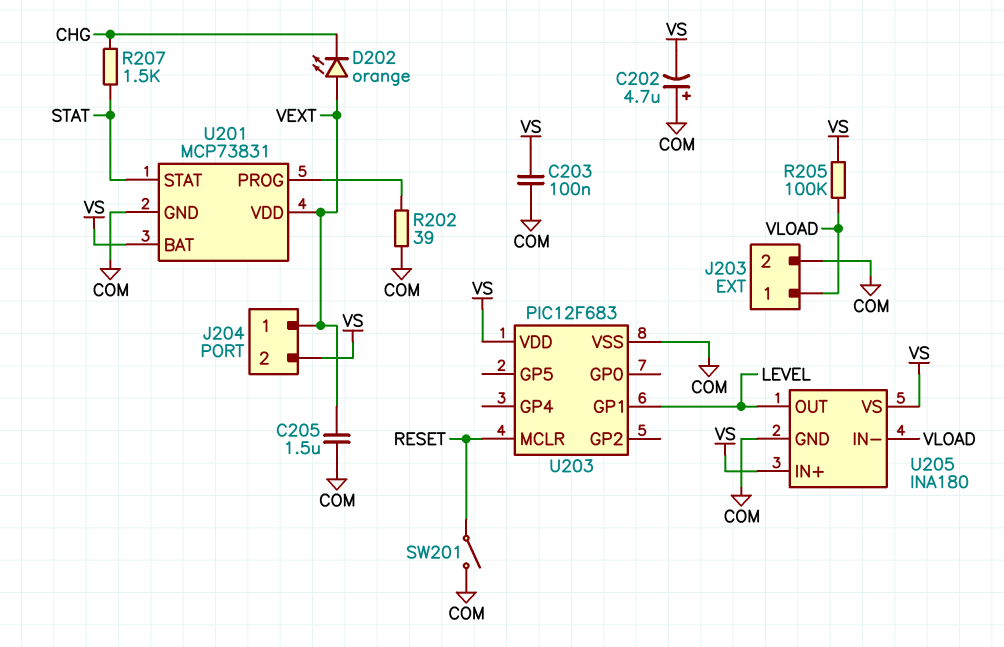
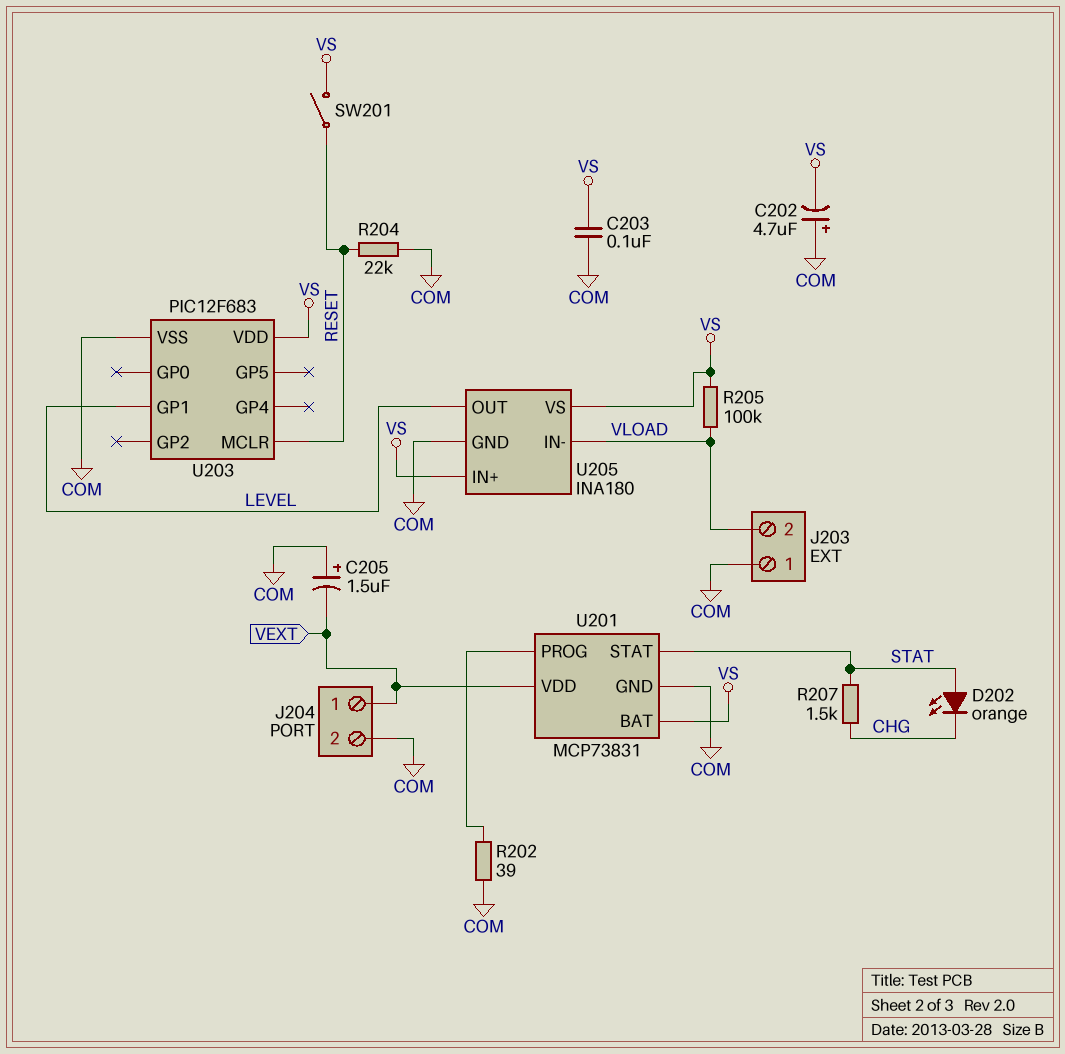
C205: 1.5uF (COM, VEXT) -> 1.5uF (plus COM, minus VEXT)
D202: LED orange (A VEXT, K CHG) -> LED orange (A STAT, K CHG)
J203 pin 1: VLOAD -> COM
J203 pin 2: COM -> VLOAD
J204 pin 2: VS -> COM
R204: none -> 22k (COM, RESET)
SW201: switch (COM, RESET) -> switch (RESET, VS)

